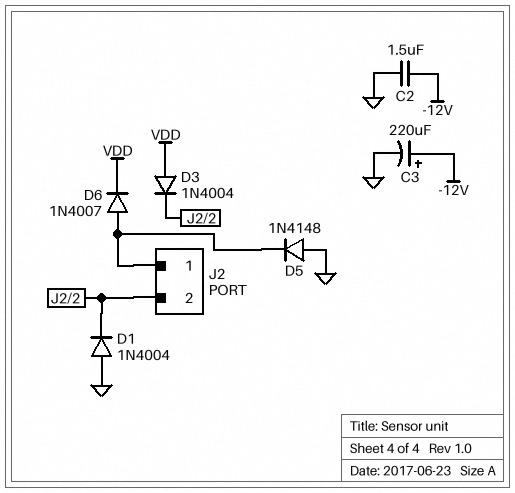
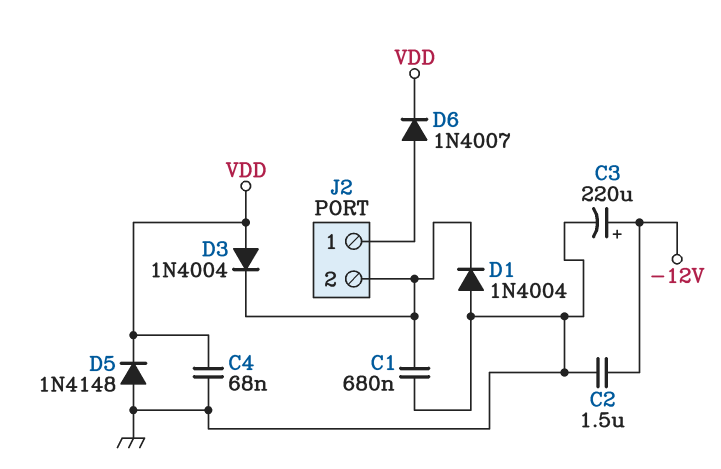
C1: none -> 680nF (GND, J2/2)
C4: none -> 68nF (GND, VDD)
D5: diode 1N4148 (A GND, K J2/1) -> diode 1N4148 (A GND, K VDD)

